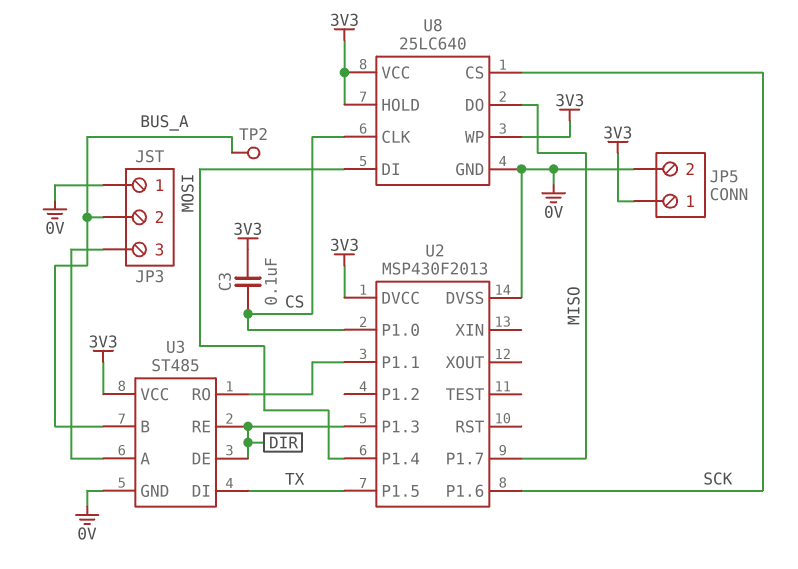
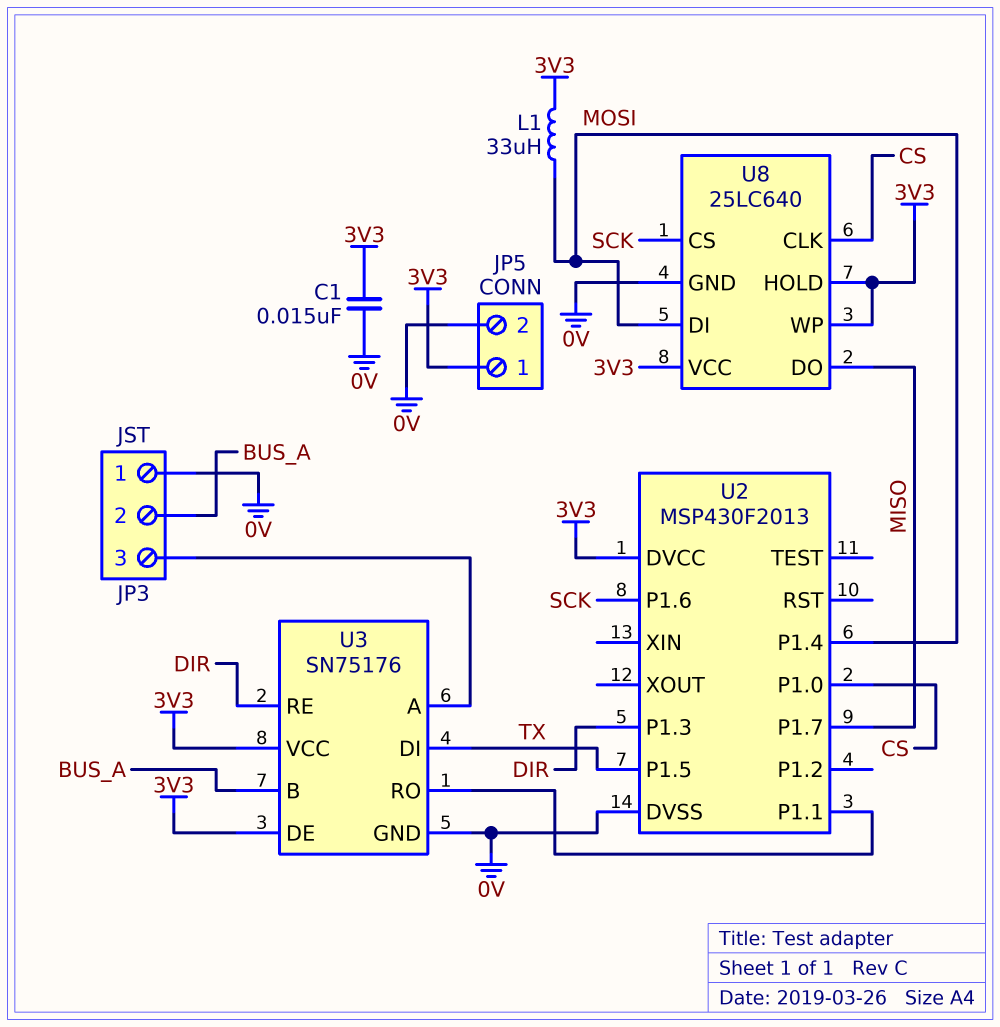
C1: none -> 15nF (0V, 3V3)
C3: 100nF (3V3, CS) -> none
L1: none -> 33uH (3V3, MOSI)
TP2: test point (BUS_A) -> none
U3: ST485 -> SN75176
U3 pin DE: DIR -> 3V3

